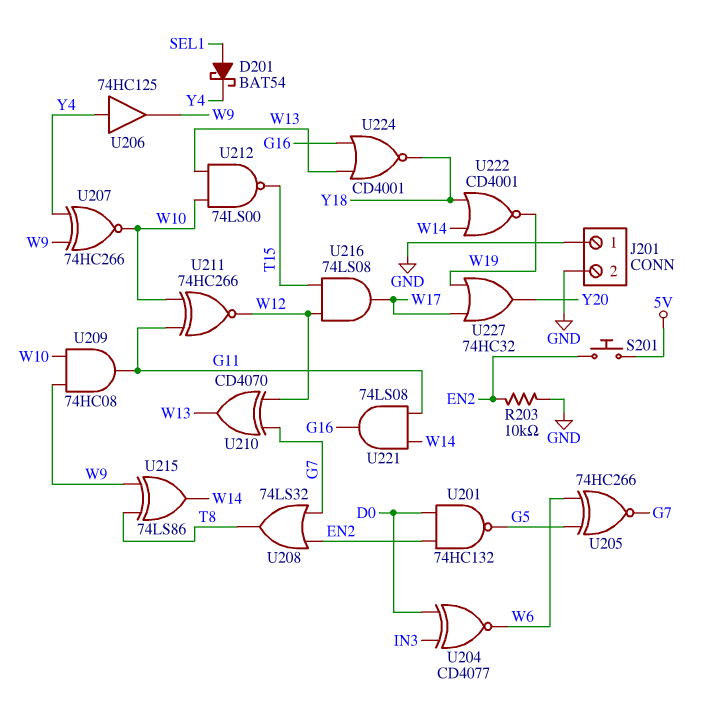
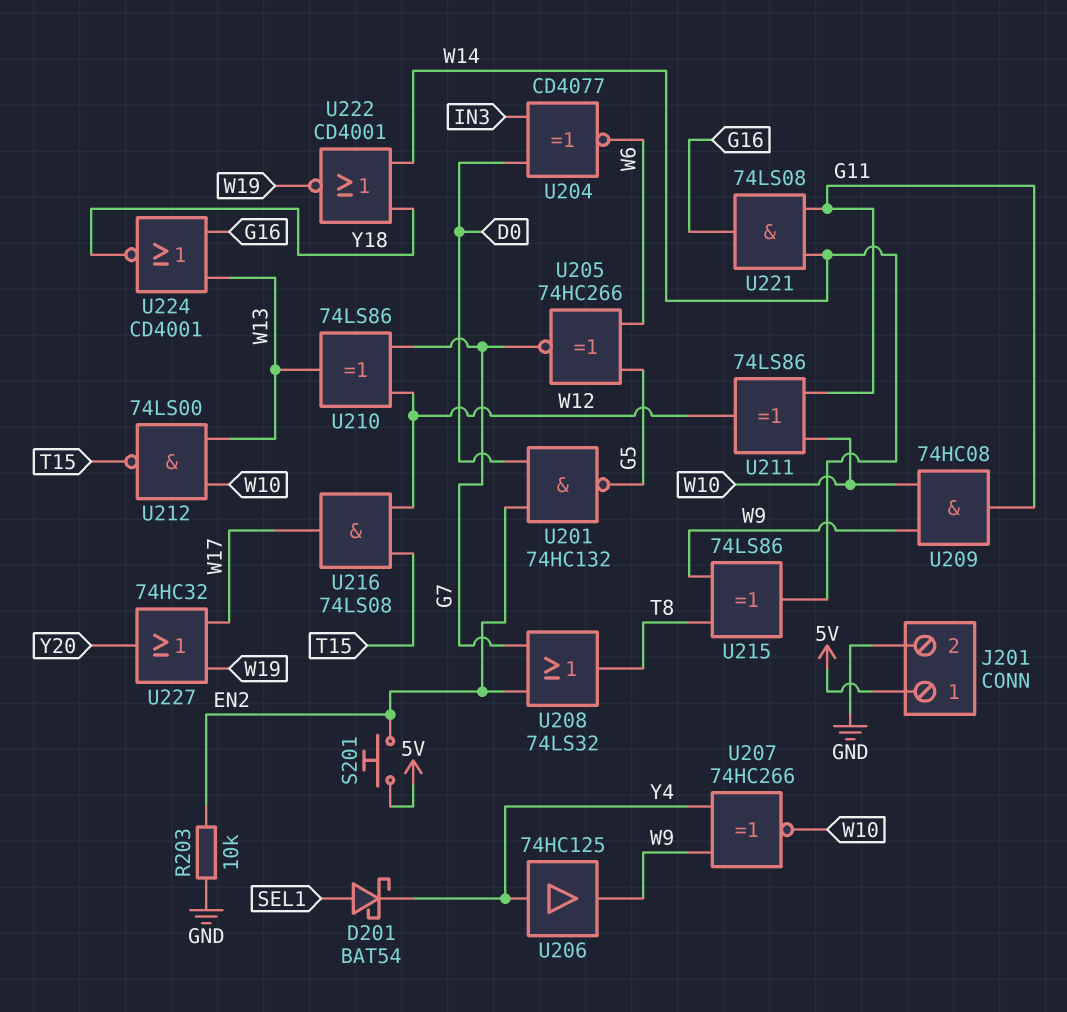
J201 pin 1: GND -> 5V
U210: XOR CD4070 (in G7, in W12, out W13) -> XOR 74LS86 (in G7, in W12, out W13)
U211: XNOR 74HC266 (in G11, in W10, out W12) -> XOR 74LS86 (in G11, in W10, out W12)

